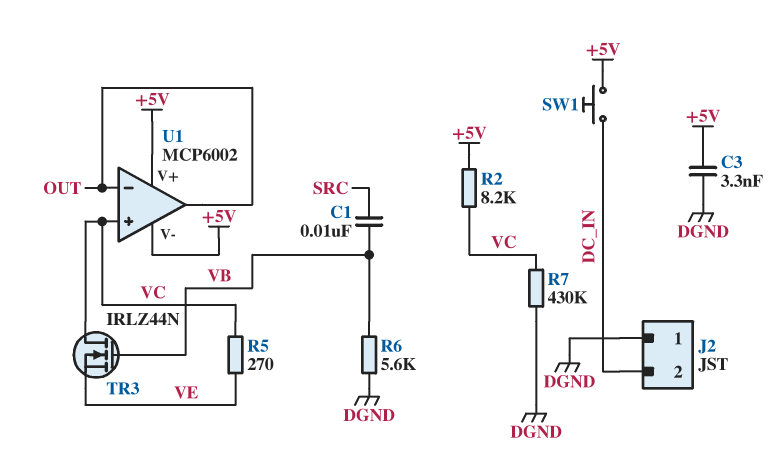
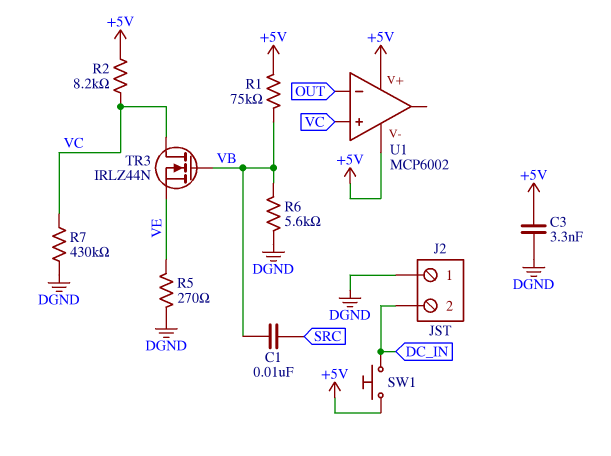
R1: none -> 75k (+5V, VB)
R5: 270 (VC, VE) -> 270 (DGND, VE)
U1 pin out: OUT -> none

